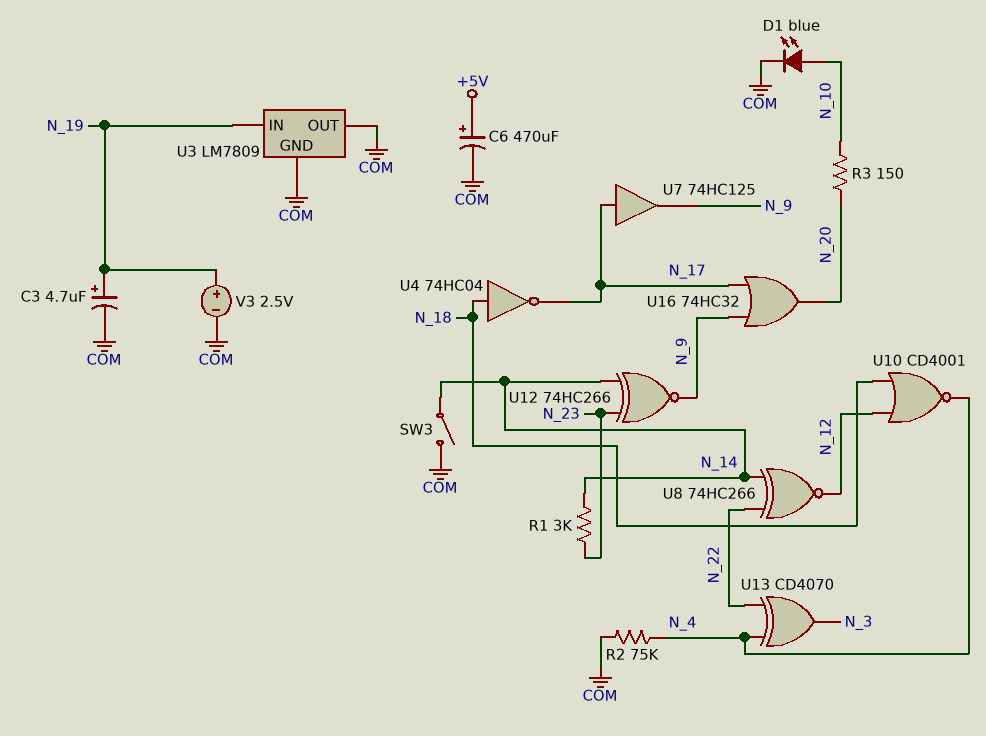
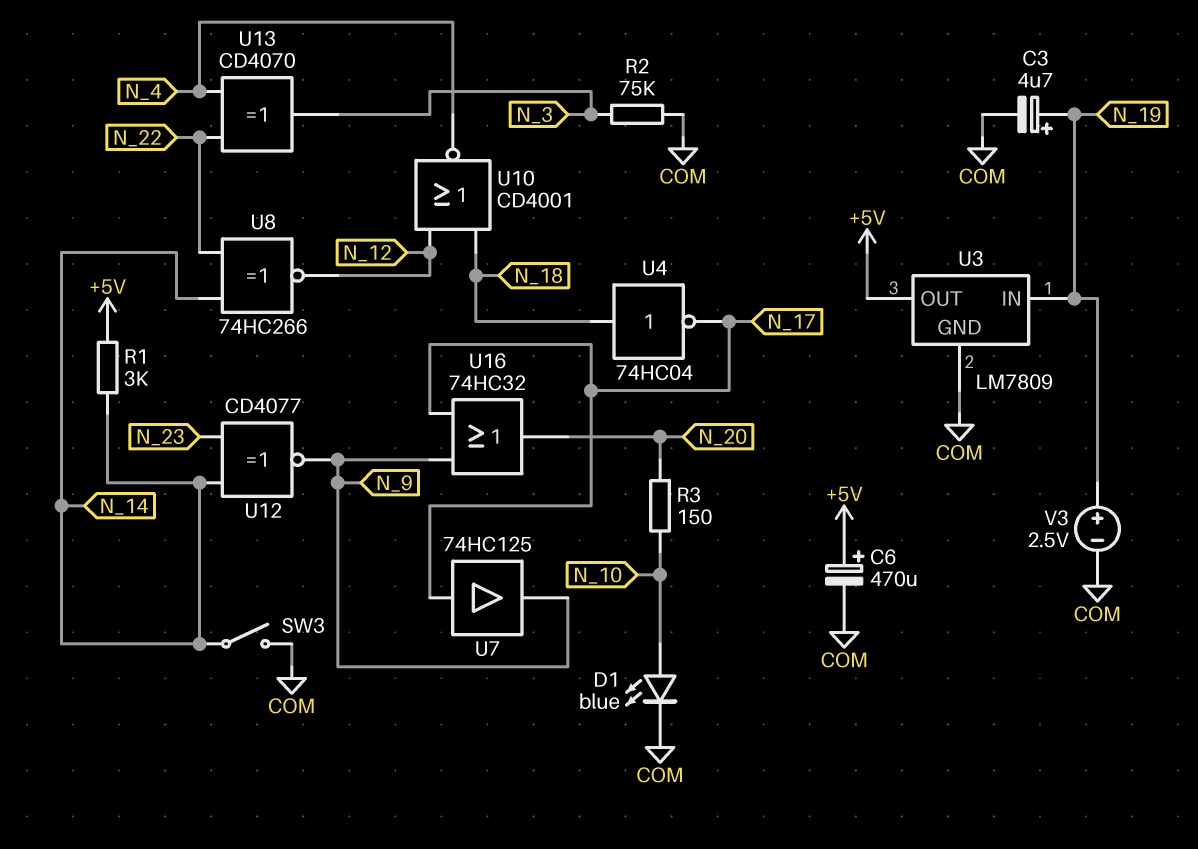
R1: 3k (N_14, N_23) -> 3k (+5V, N_14)
R2: 75k (COM, N_4) -> 75k (COM, N_3)
U3 pin OUT: COM -> +5V
U12: XNOR 74HC266 (in N_14, in N_23, out N_9) -> XNOR CD4077 (in N_14, in N_23, out N_9)

